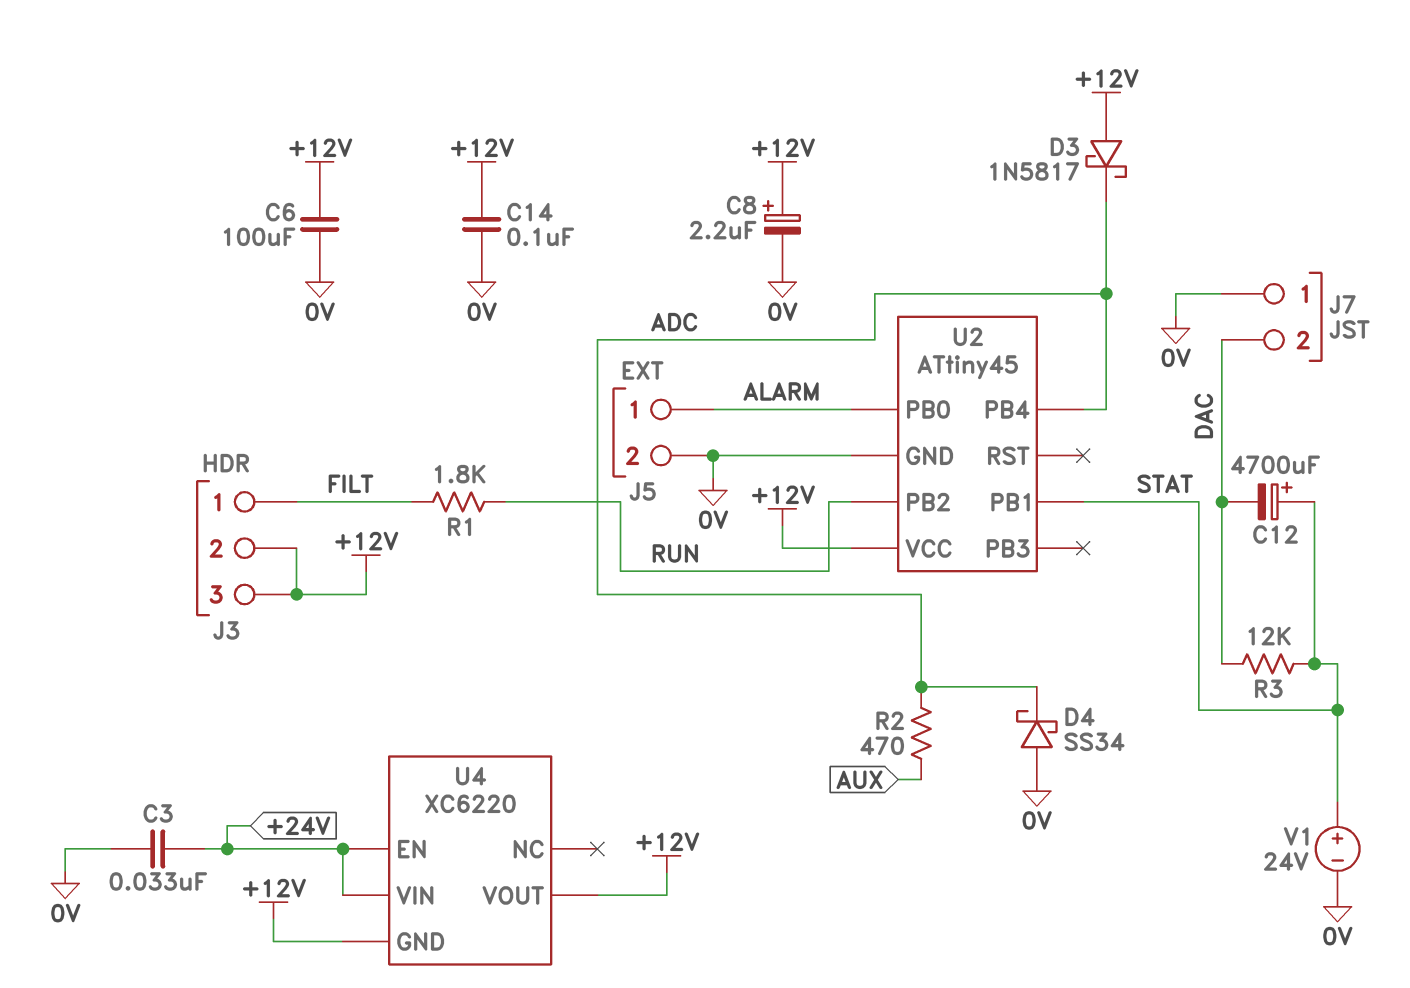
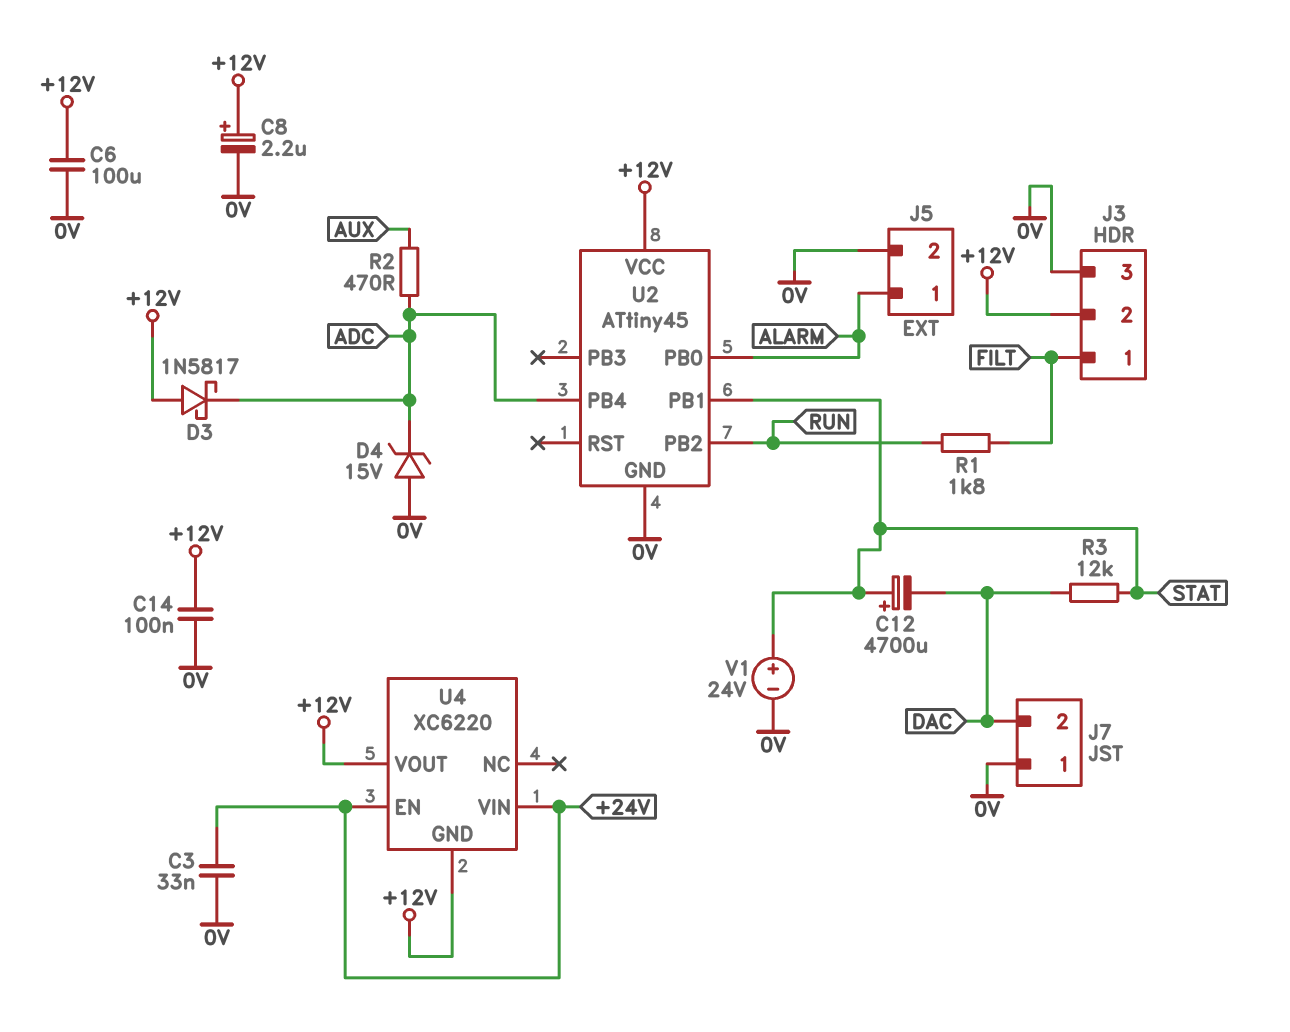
D4: schottky SS34 (A 0V, K ADC) -> zener 15V (A 0V, K ADC)
J3 pin 3: +12V -> 0V

